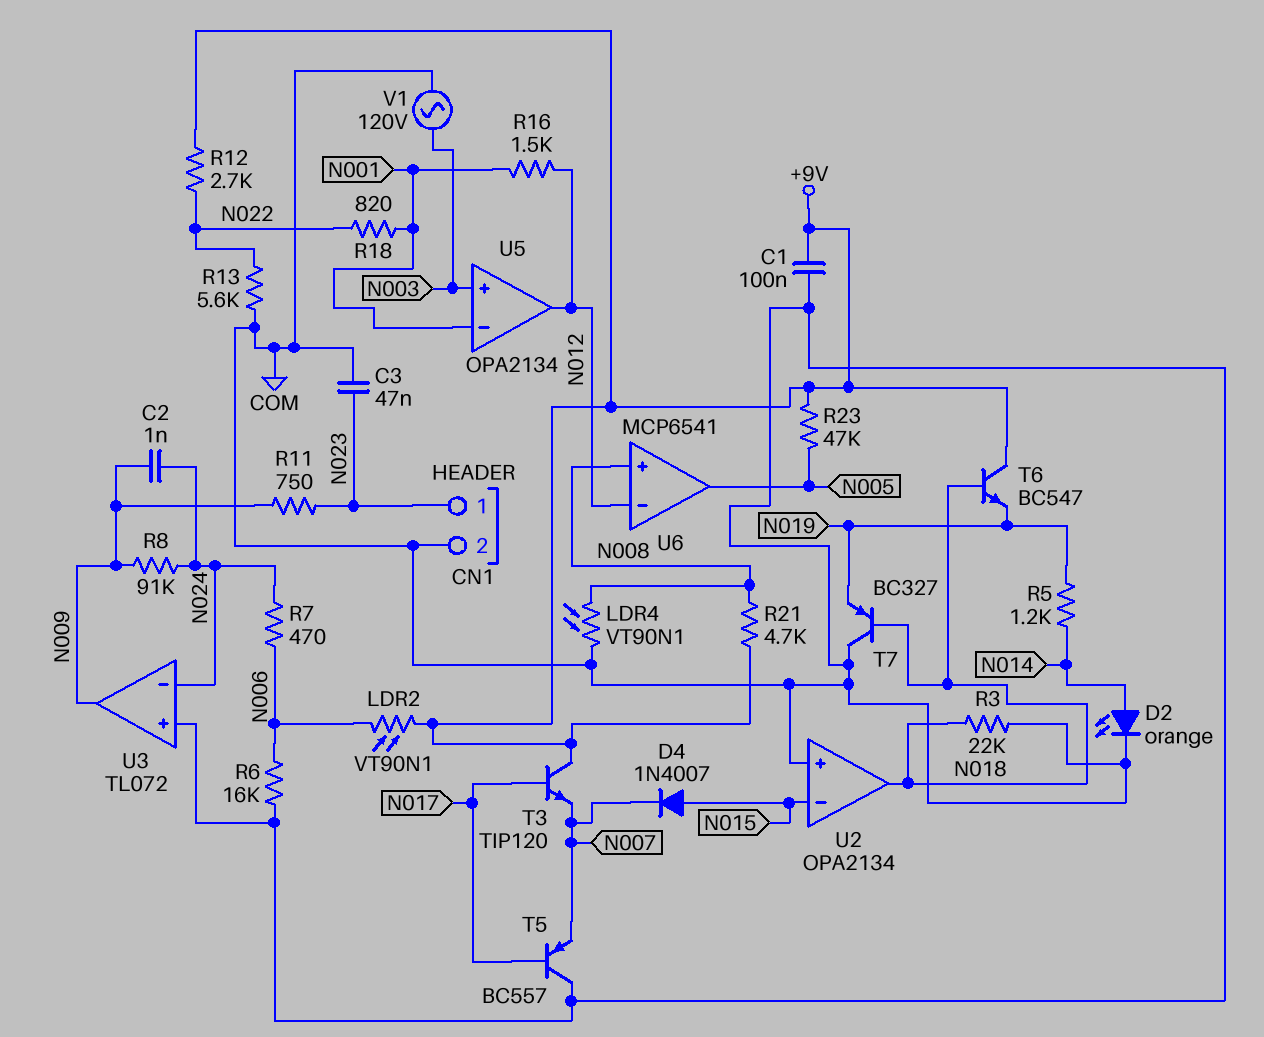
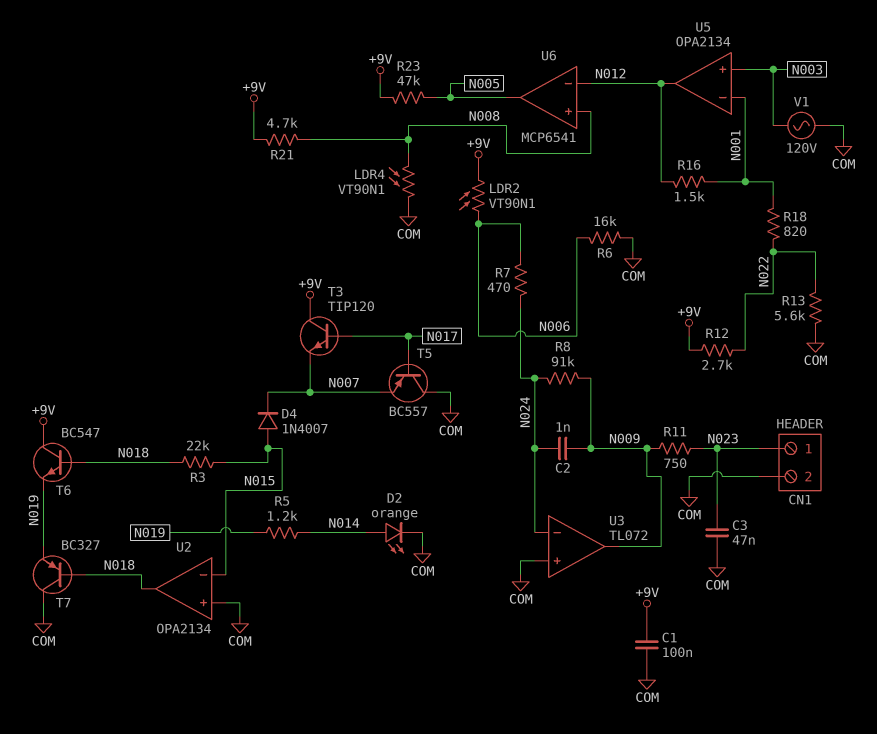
R3: 22k (COM, N018) -> 22k (N015, N018)

